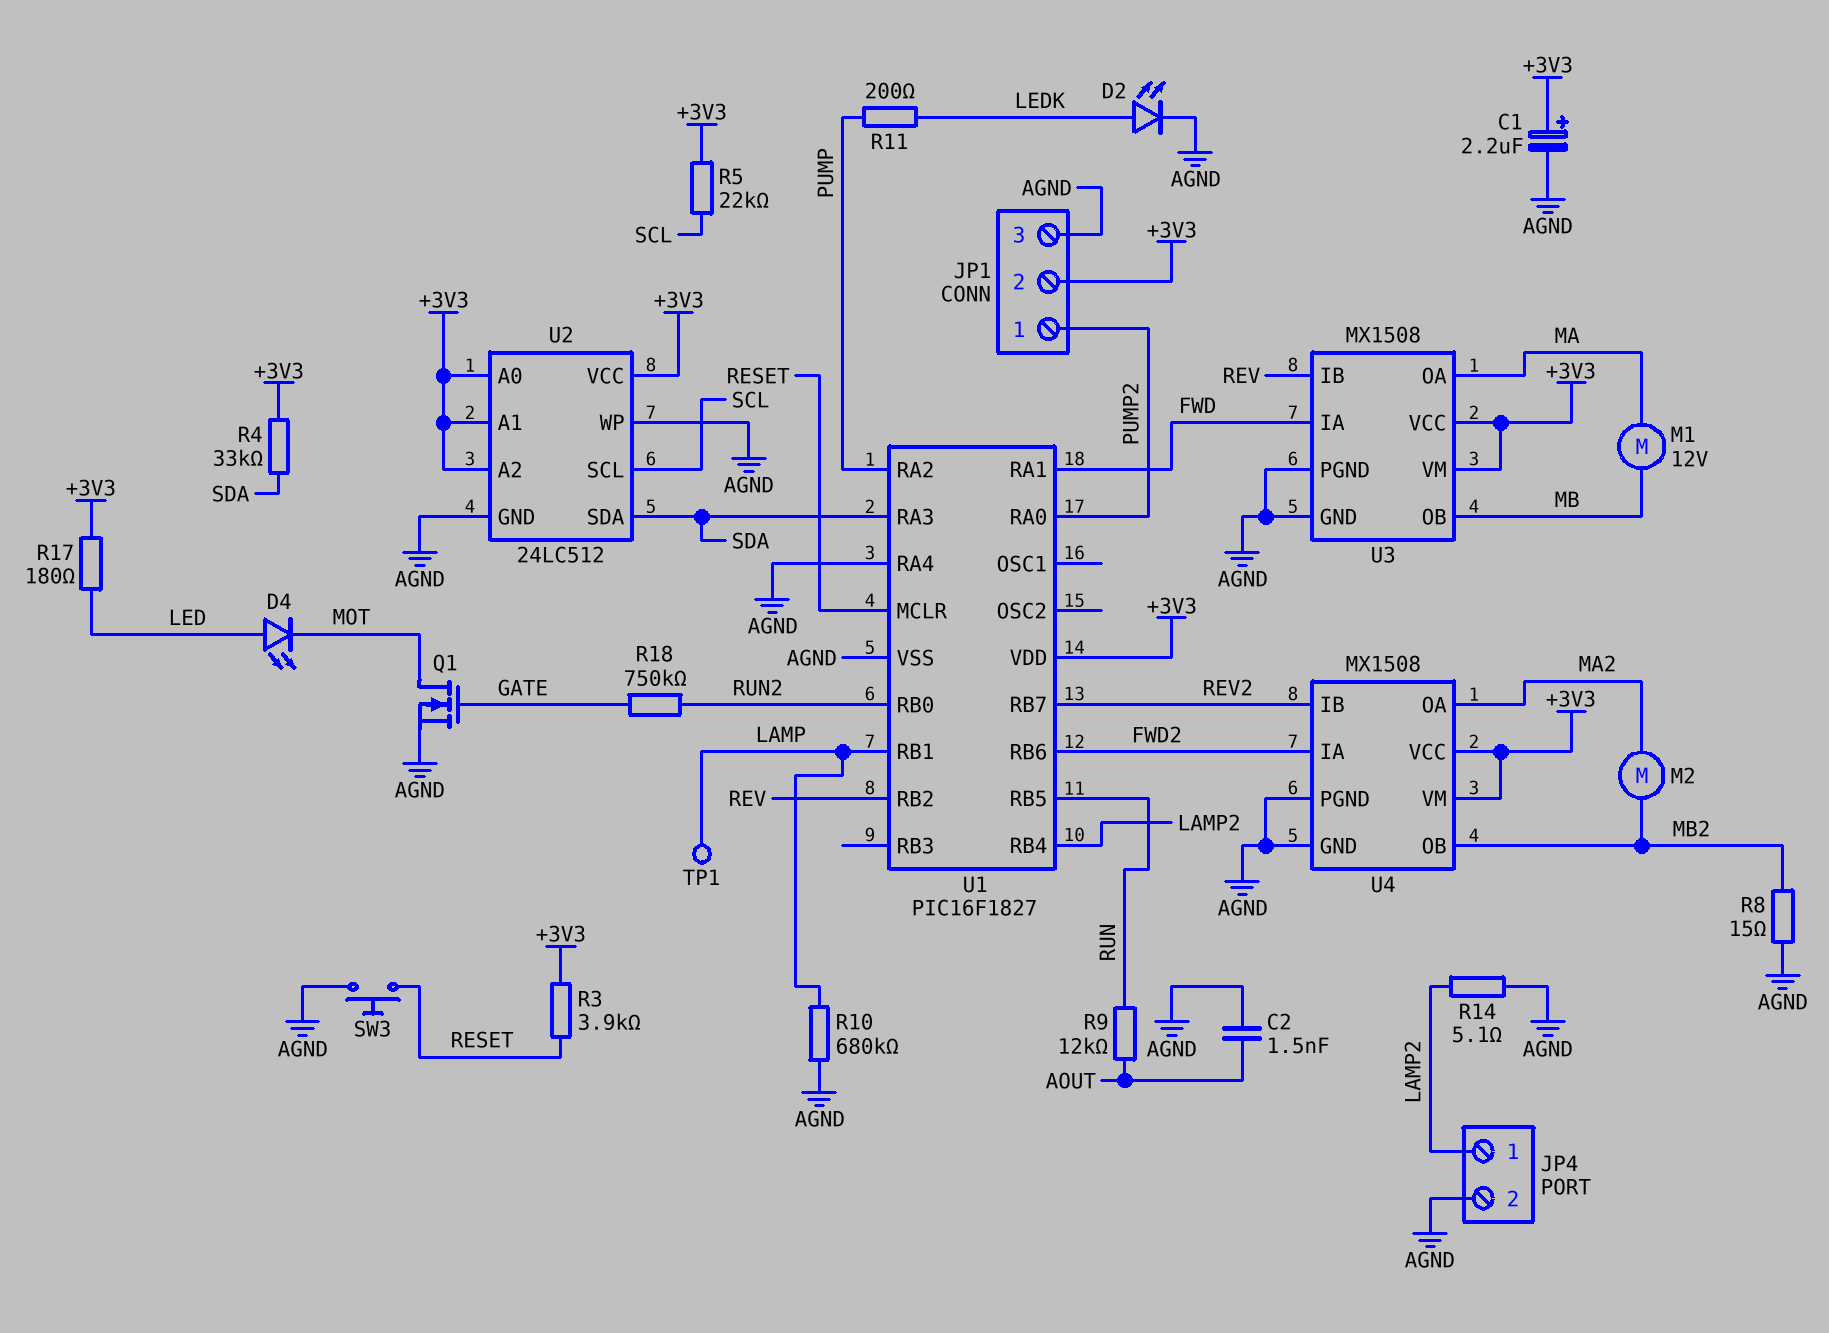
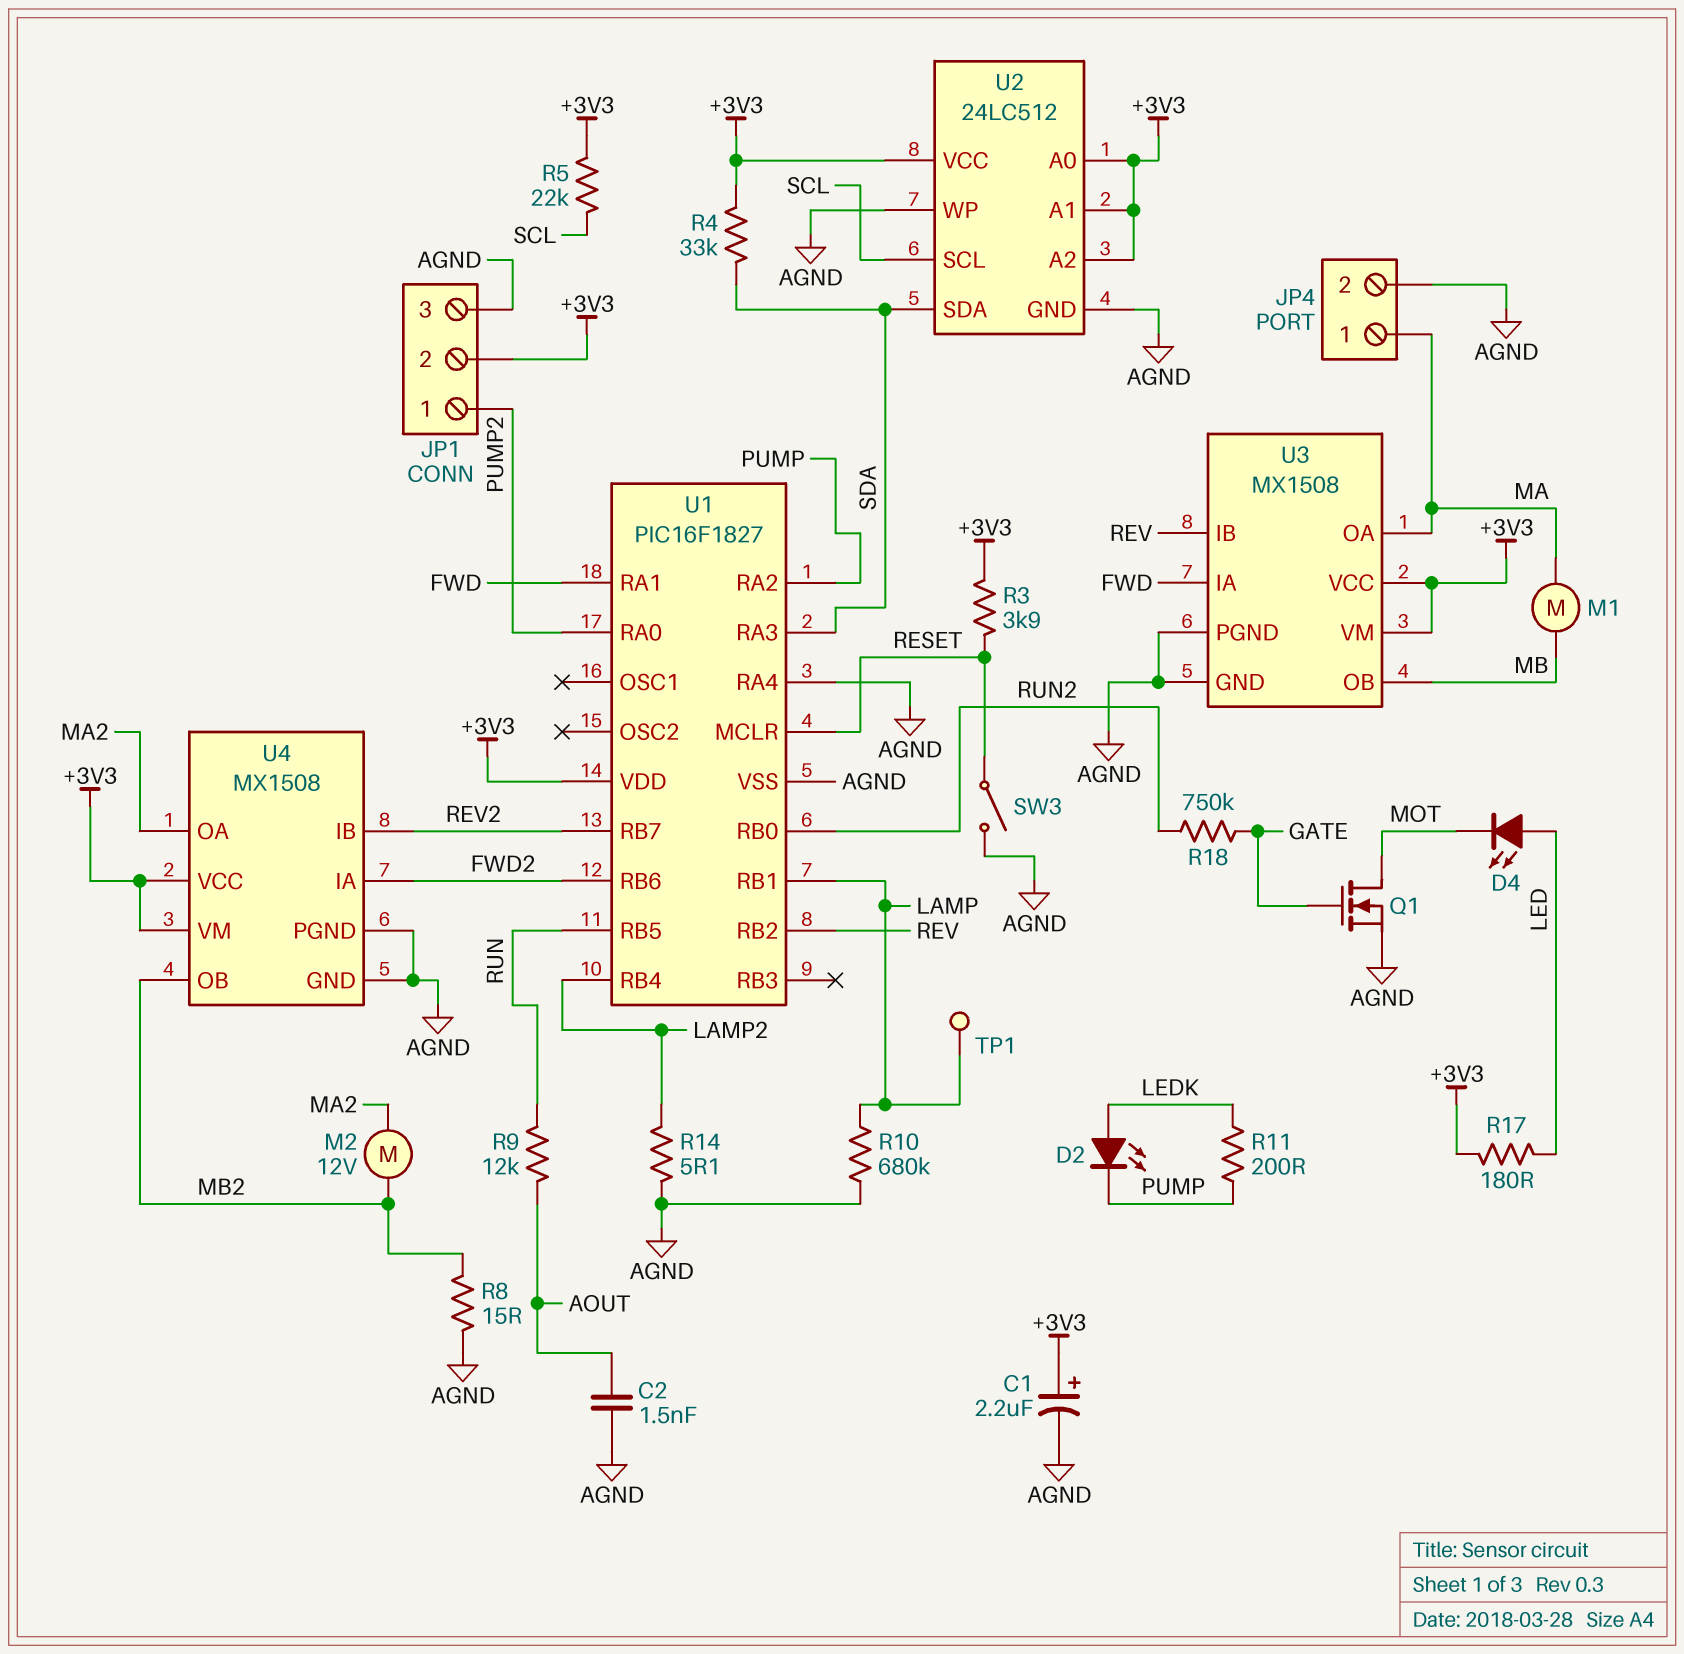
D2: LED (A LEDK, K AGND) -> LED (A LEDK, K PUMP)
JP4 pin 1: LAMP2 -> MA
M1: motor 12V (MA, MB) -> motor (MA, MB)
M2: motor (MA2, MB2) -> motor 12V (MA2, MB2)
SW3: button (AGND, RESET) -> switch (AGND, RESET)

